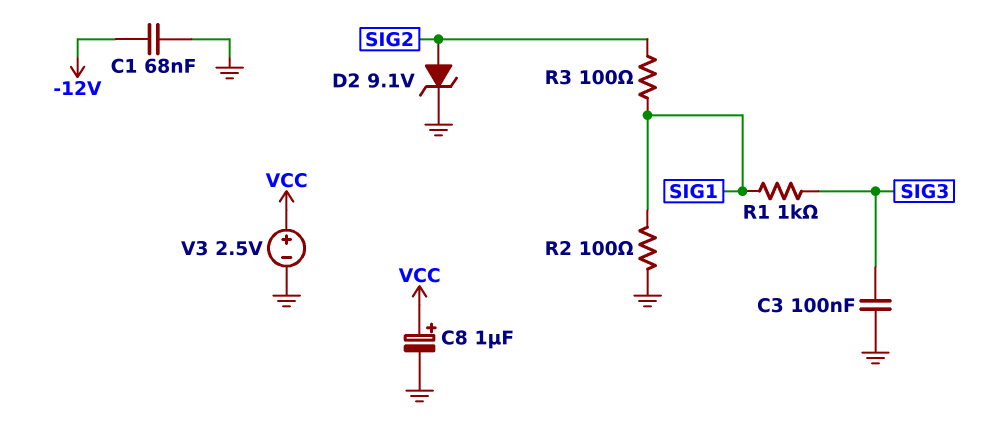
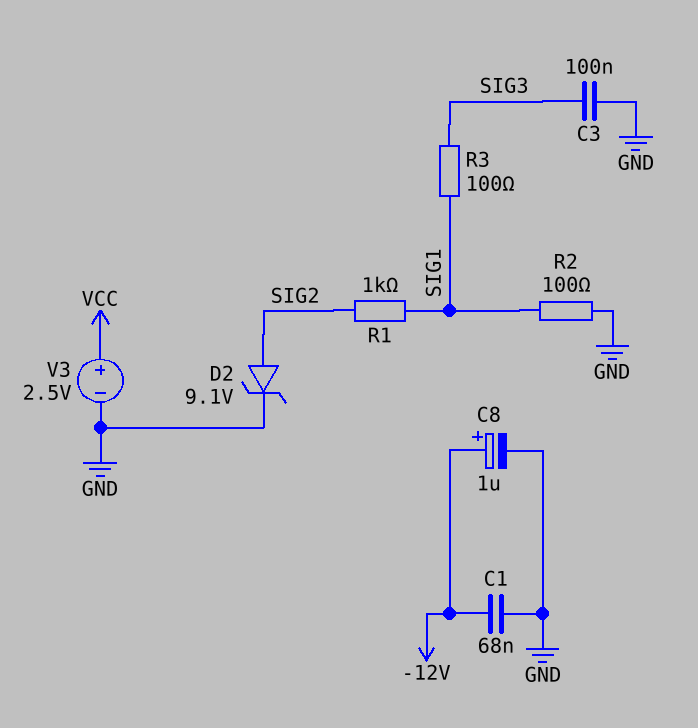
C8: 1uF (plus VCC, minus GND) -> 1uF (plus -12V, minus GND)
R1: 1k (SIG1, SIG3) -> 1k (SIG1, SIG2)
R3: 100 (SIG1, SIG2) -> 100 (SIG1, SIG3)

